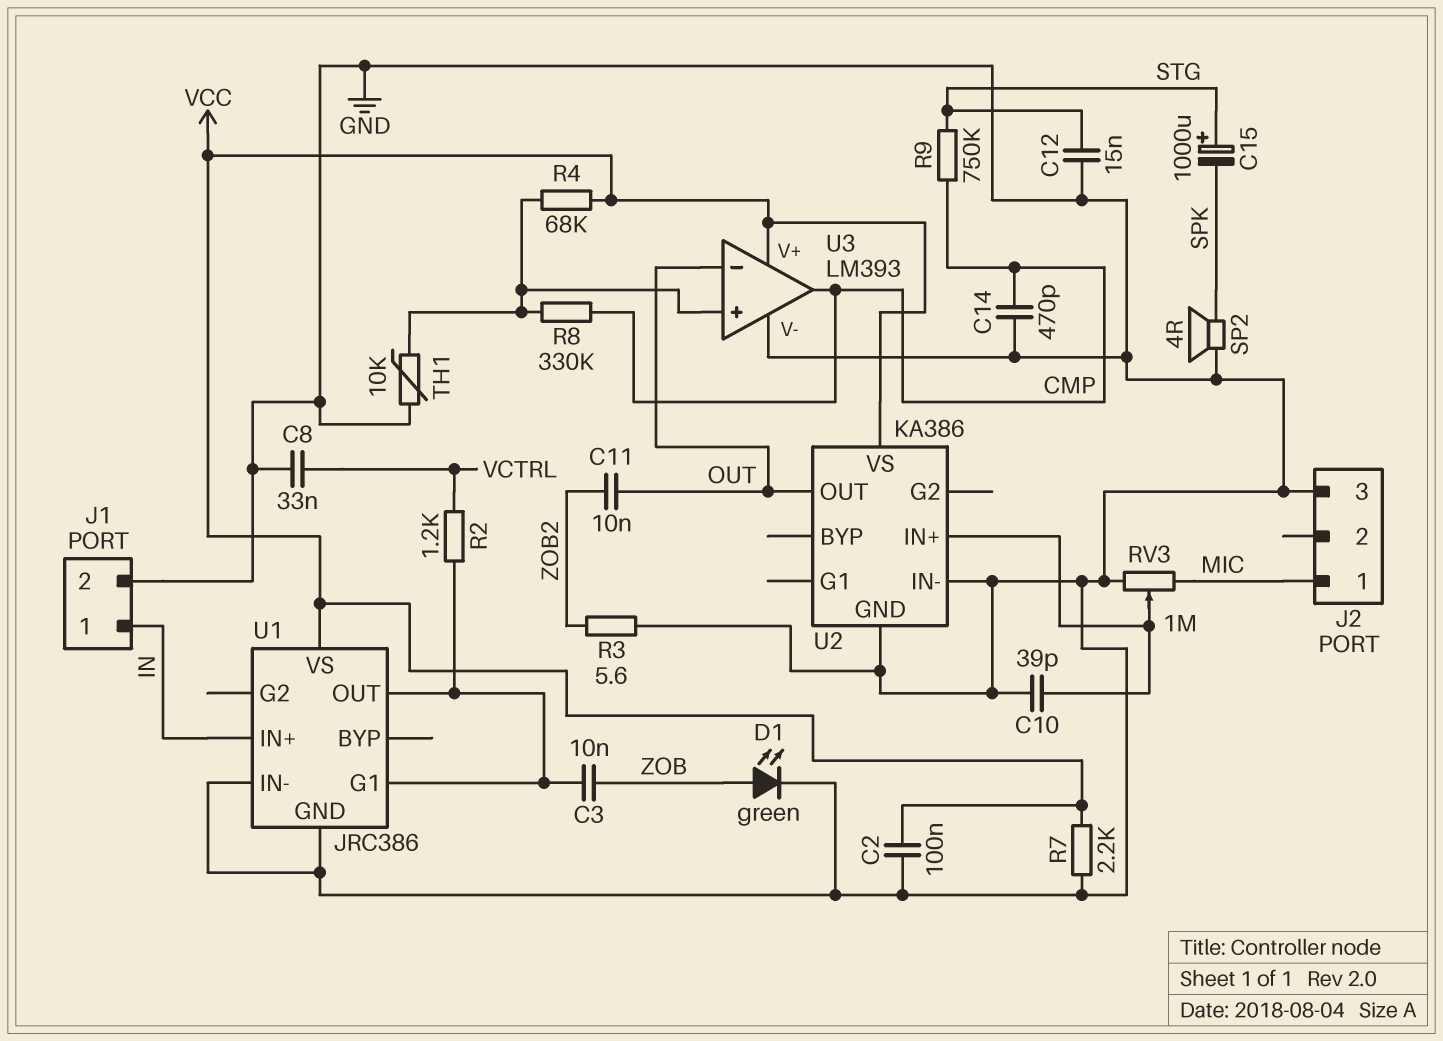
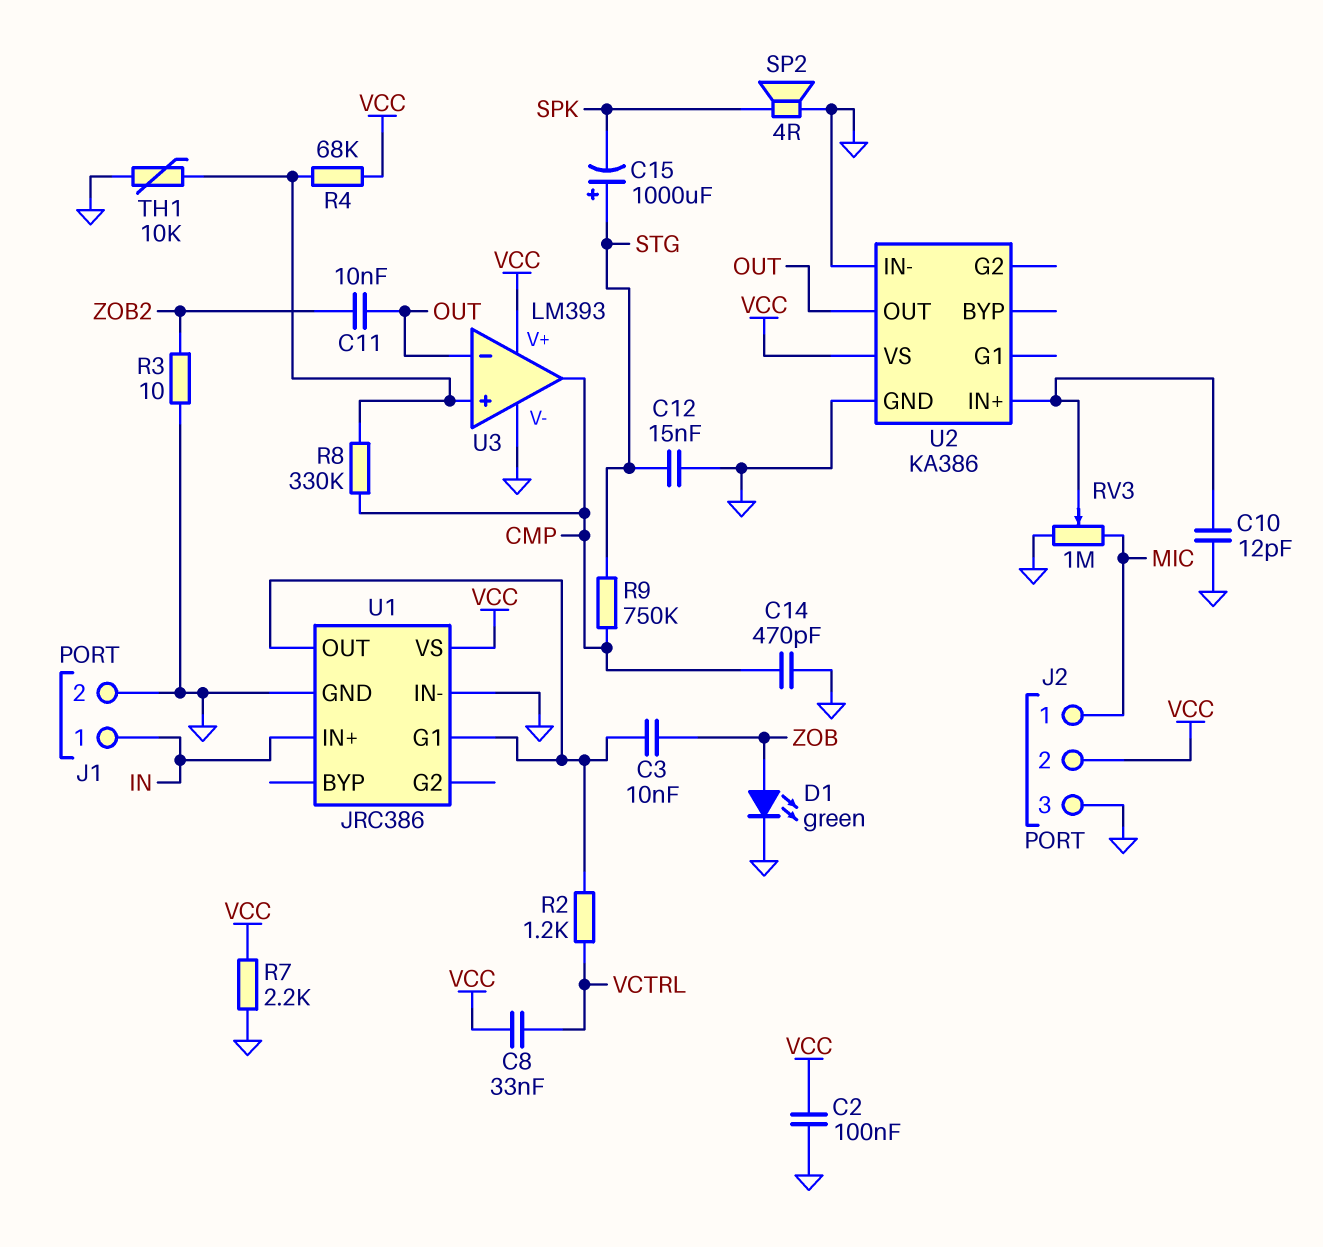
C8: 33nF (GND, VCTRL) -> 33nF (VCC, VCTRL)
C10: 39pF (GND, U2/IN+) -> 12pF (GND, U2/IN+)
J2 pin 2: none -> VCC
R3: 5.6 (GND, ZOB2) -> 10 (GND, ZOB2)

